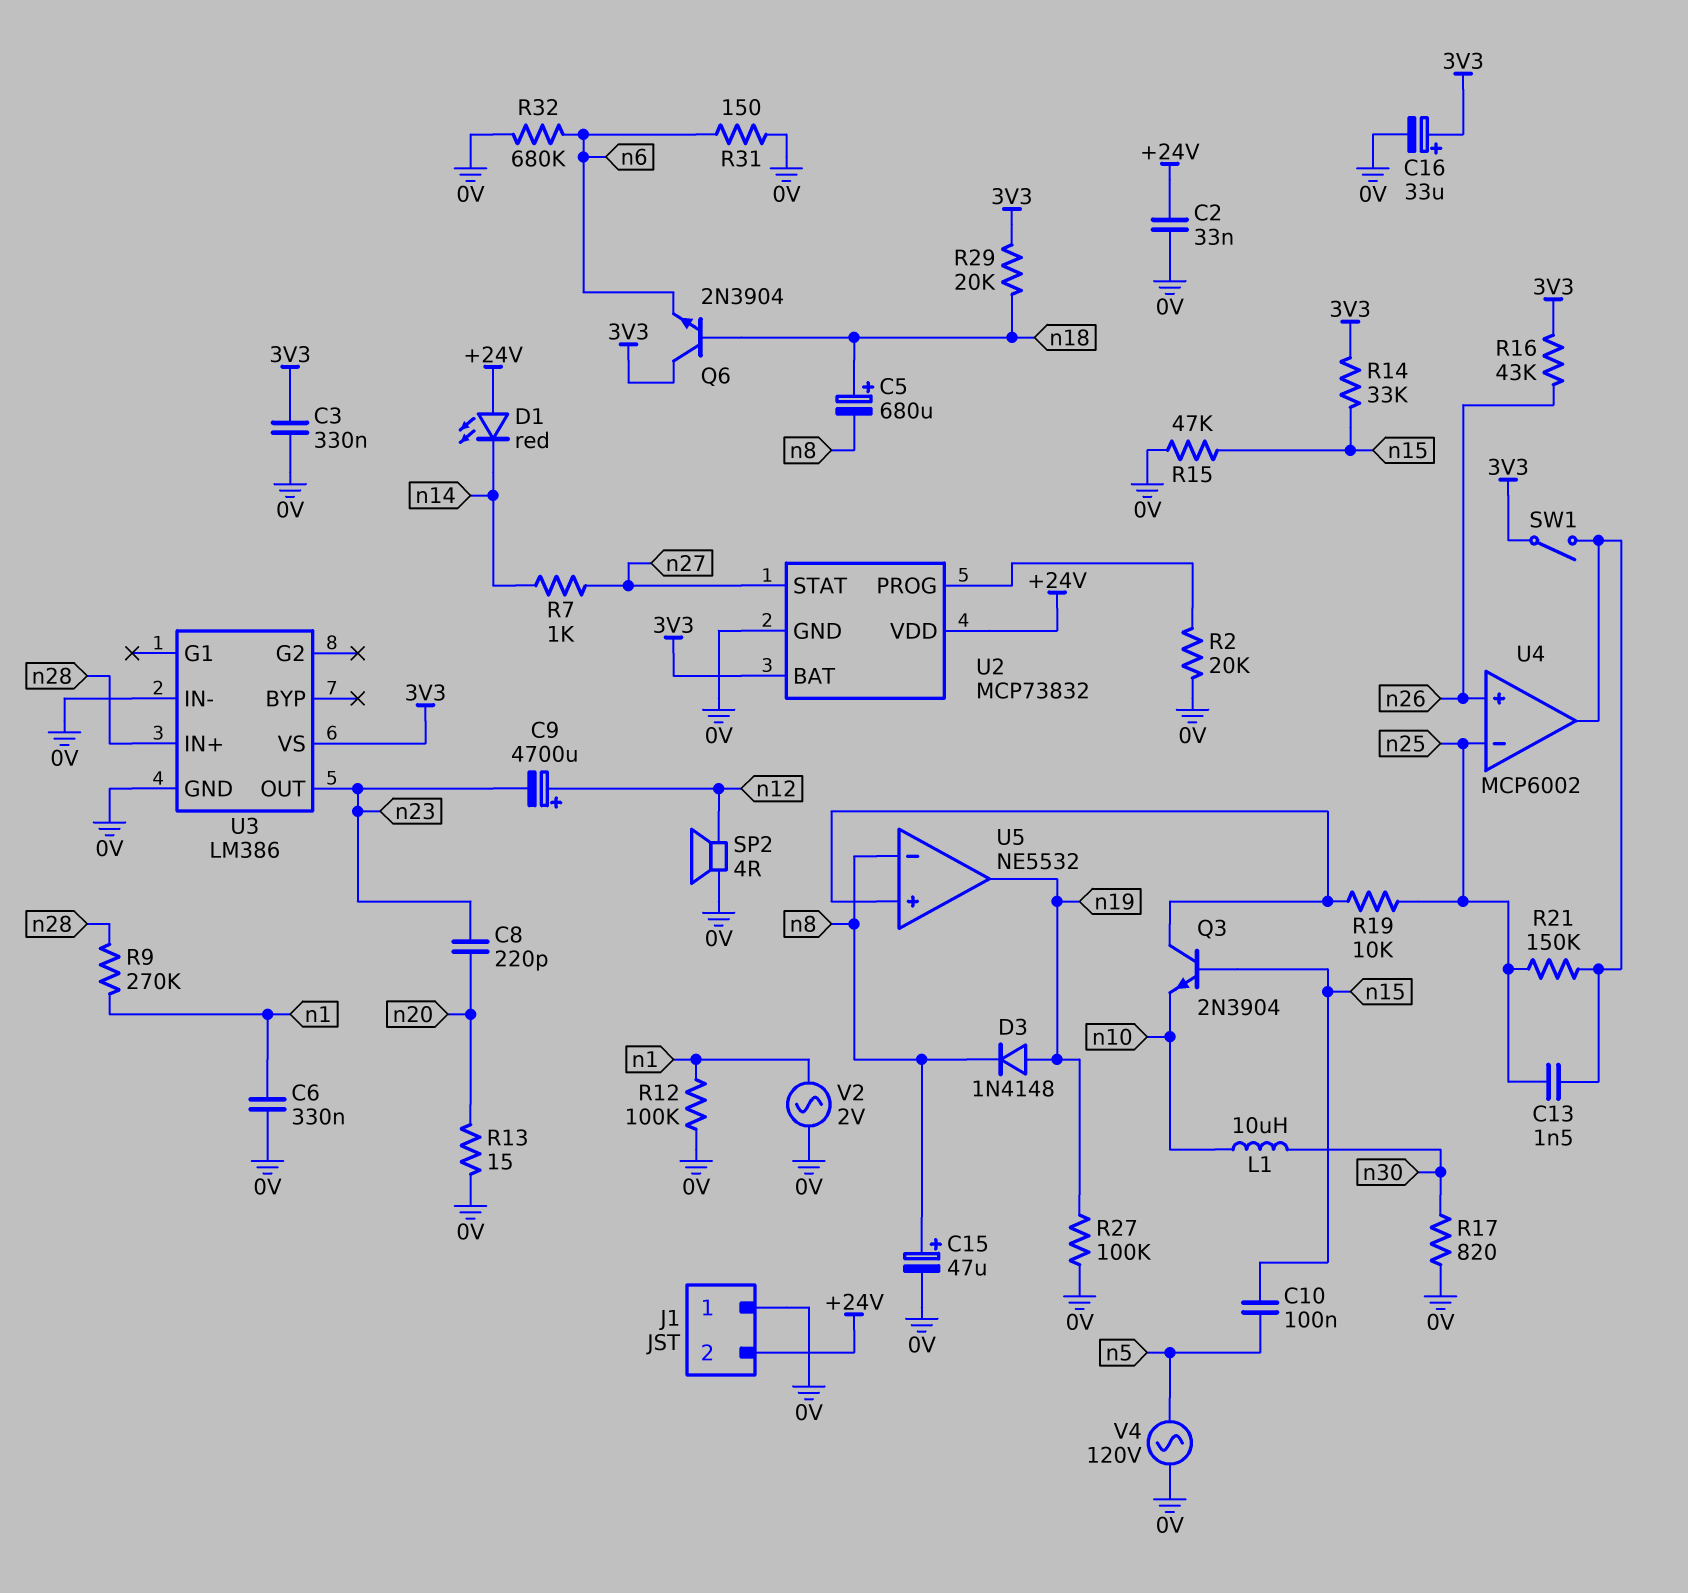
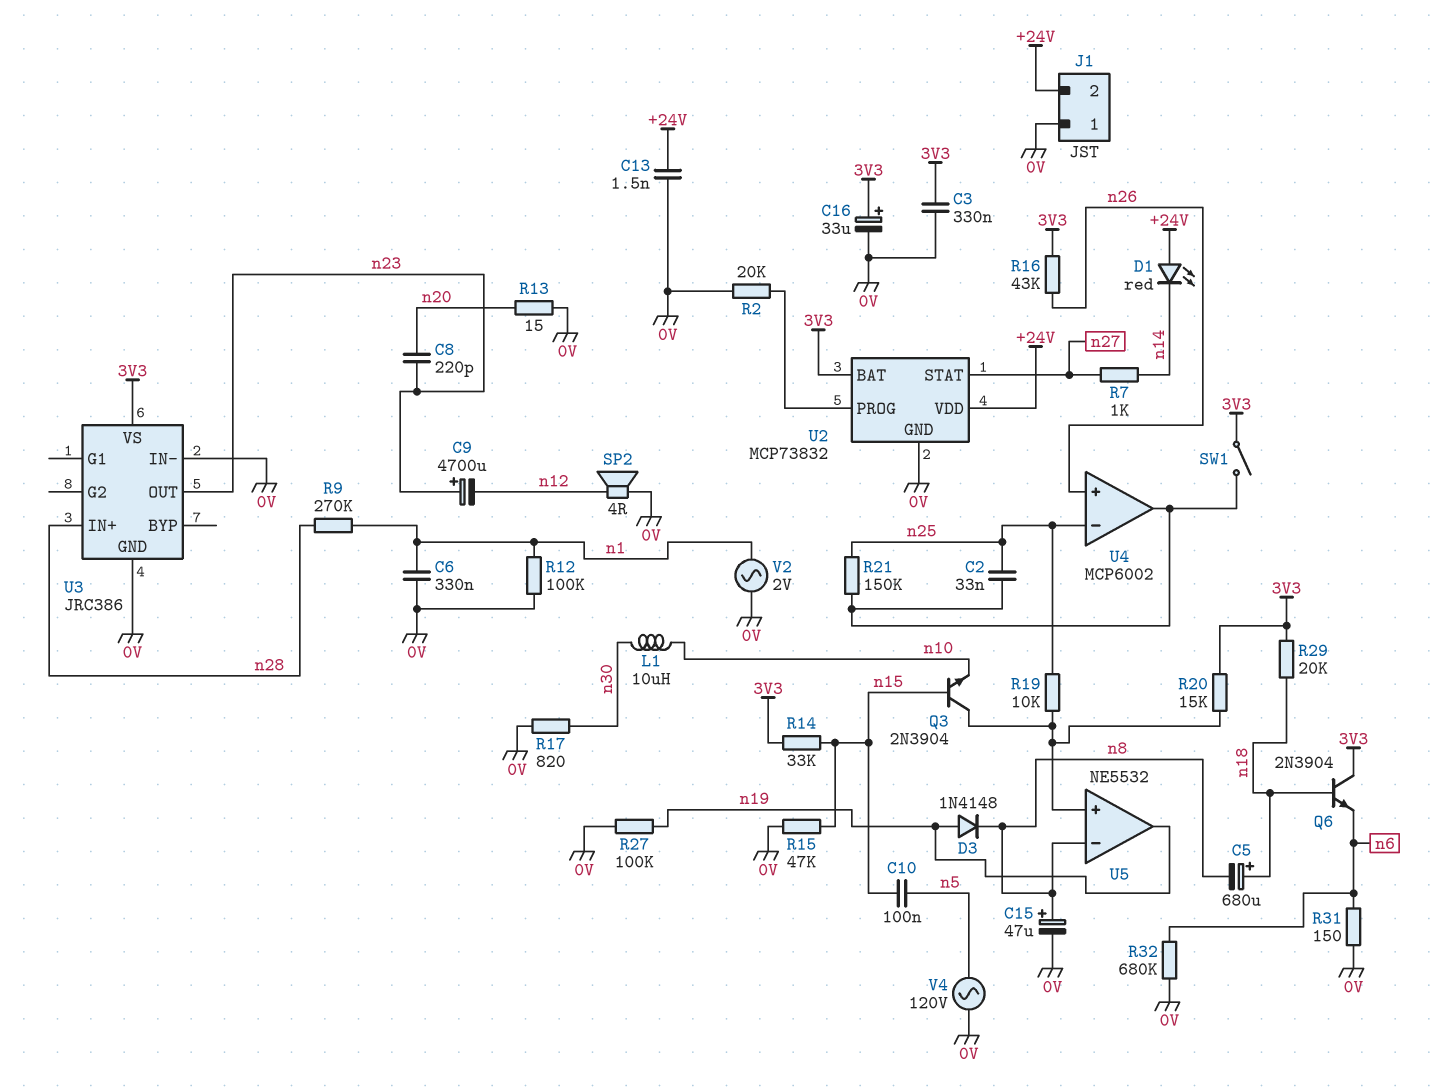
C2: 33nF (+24V, 0V) -> 33nF (U4/out, n25)
C9: 4700uF (plus n12, minus n23) -> 4700uF (plus n23, minus n12)
C13: 1.5nF (U4/out, n25) -> 1.5nF (+24V, 0V)
R20: none -> 15k (3V3, U5/in+)
U3: LM386 -> JRC386

